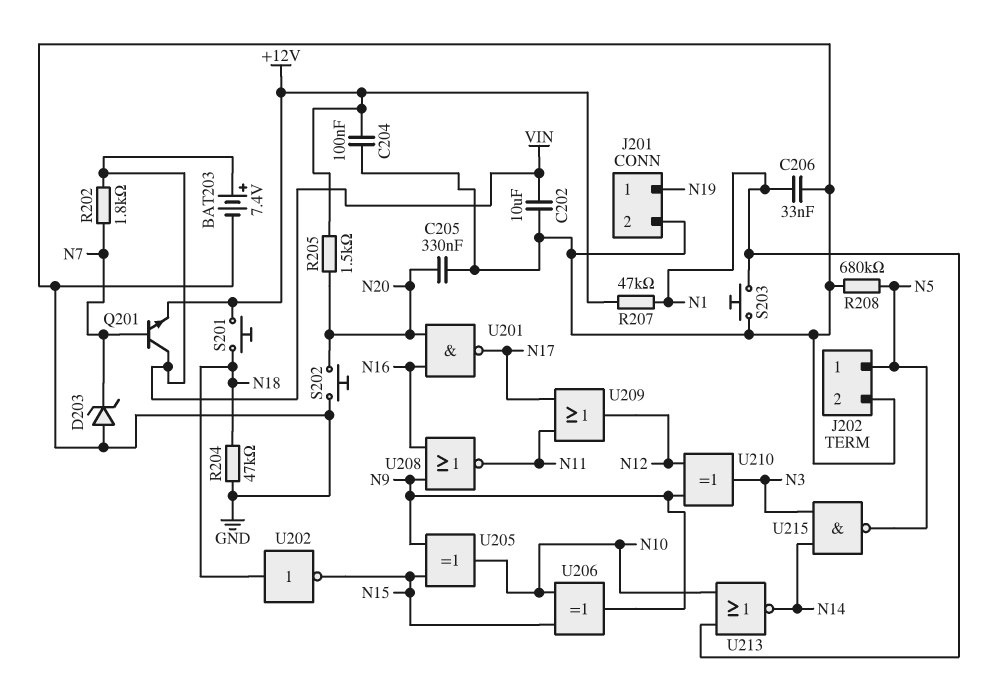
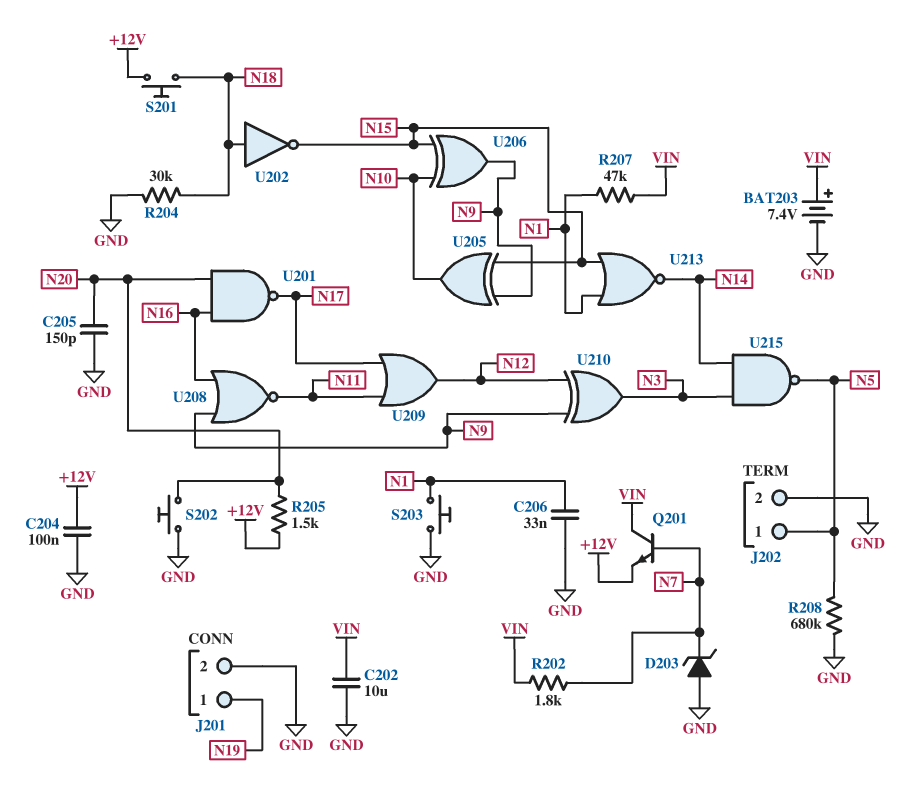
C205: 330nF (GND, N20) -> 150pF (GND, N20)
R204: 47k (GND, N18) -> 30k (GND, N18)
R207: 47k (+12V, N1) -> 47k (N1, VIN)
U213: NOR (in N1, in N10, out N14) -> NOR (in N1, in N15, out N14)

